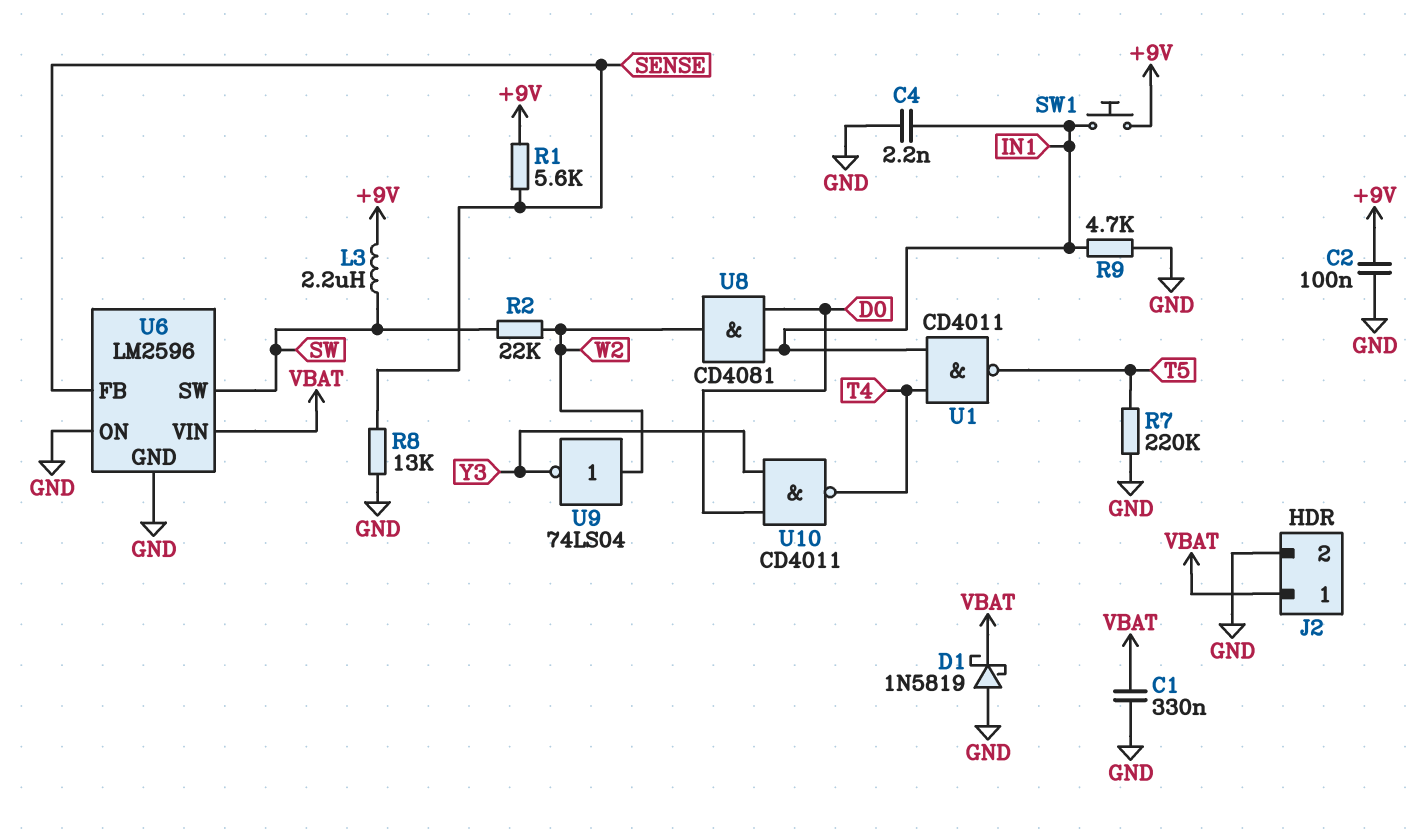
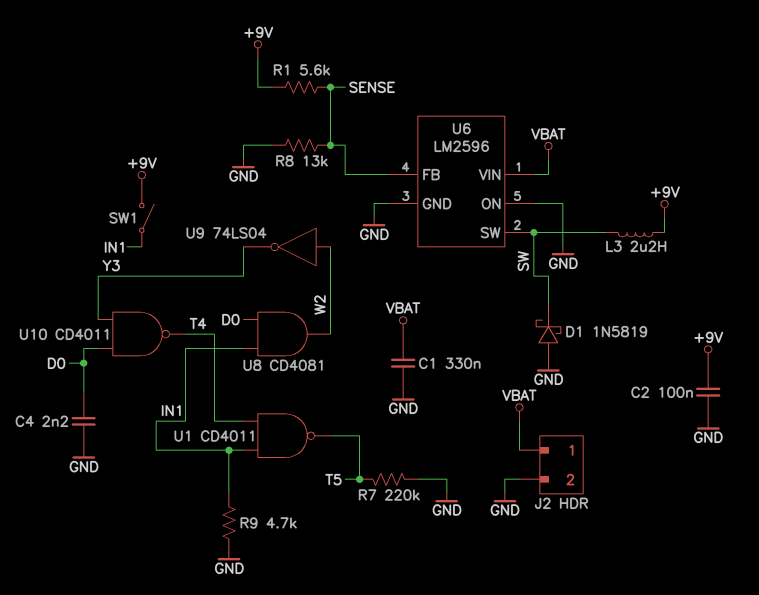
C4: 2.2nF (GND, IN1) -> 2.2nF (D0, GND)
D1: schottky 1N5819 (A GND, K VBAT) -> schottky 1N5819 (A GND, K SW)
R2: 22k (SW, W2) -> none
SW1: button (+9V, IN1) -> switch (+9V, IN1)

